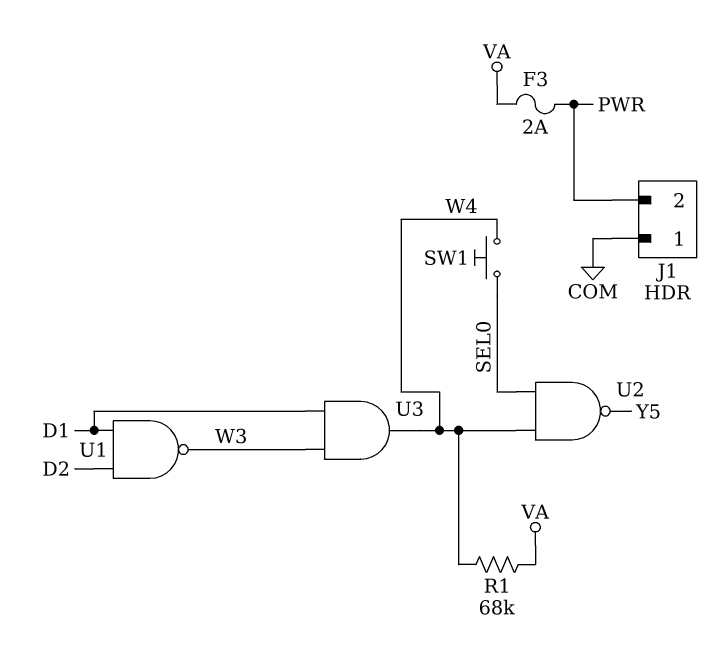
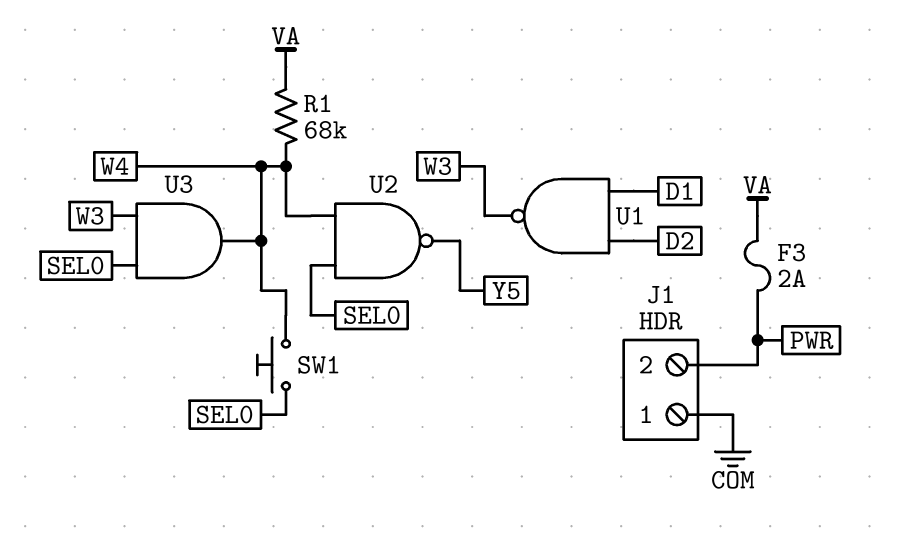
U3: AND (in D1, in W3, out W4) -> AND (in SEL0, in W3, out W4)

